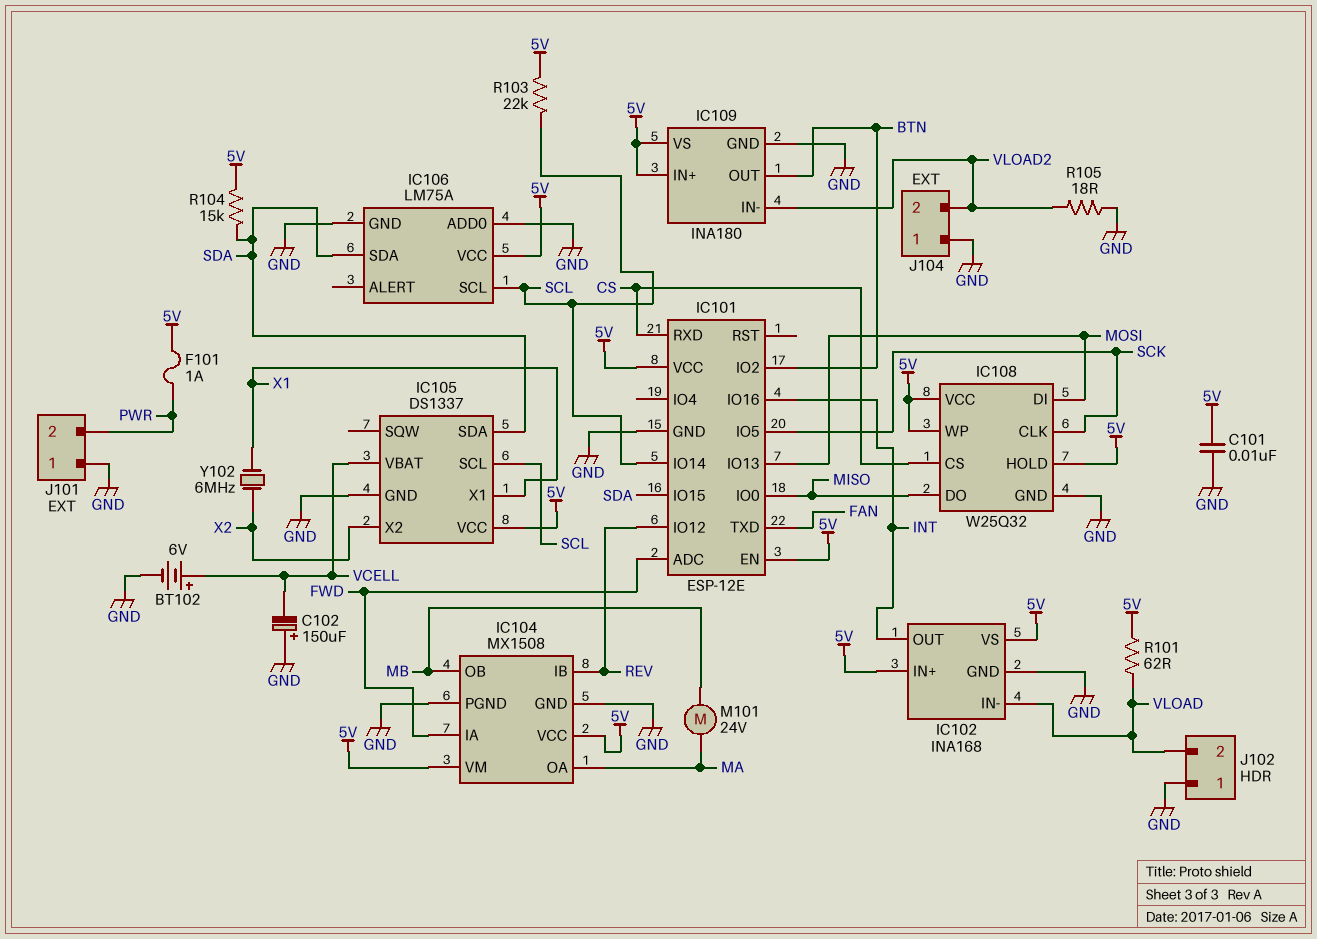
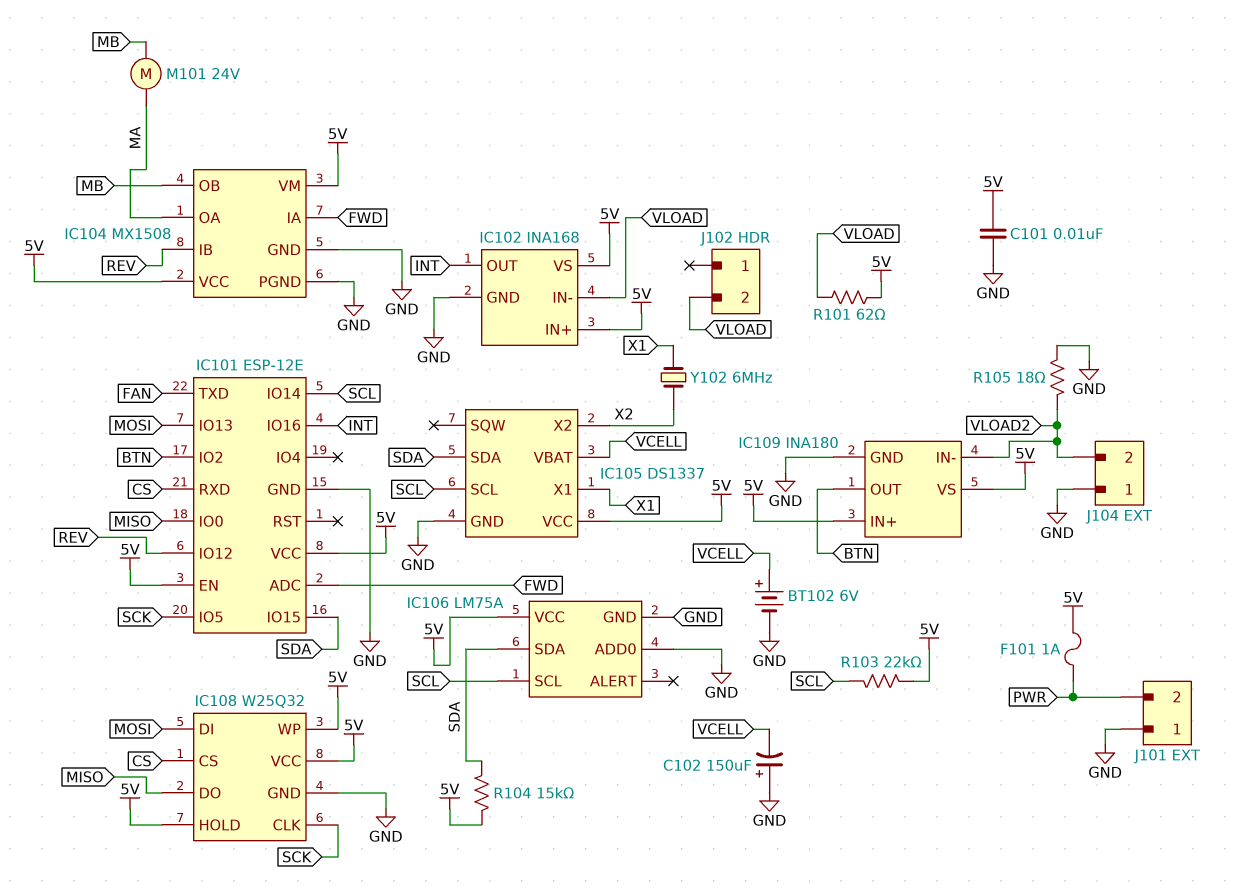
J102 pin 1: GND -> none

